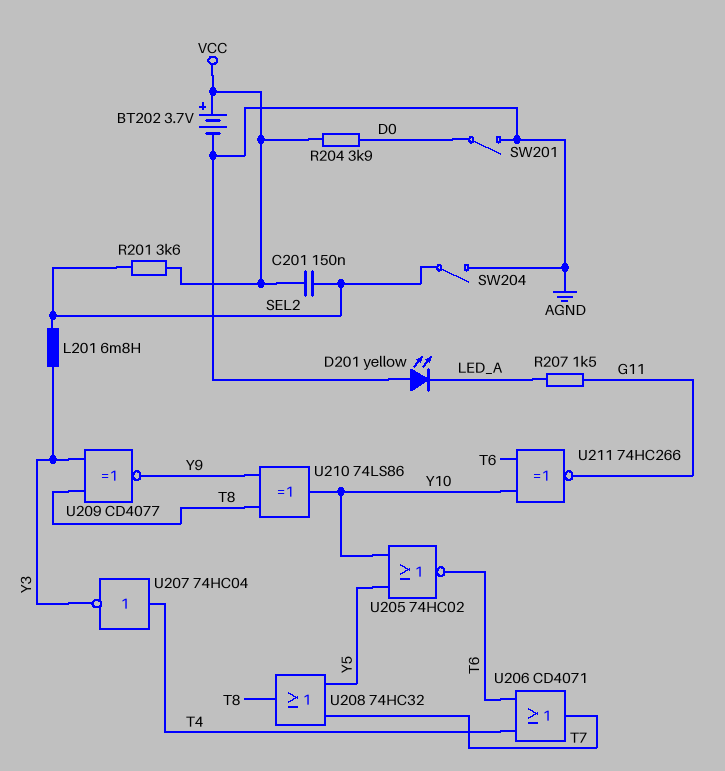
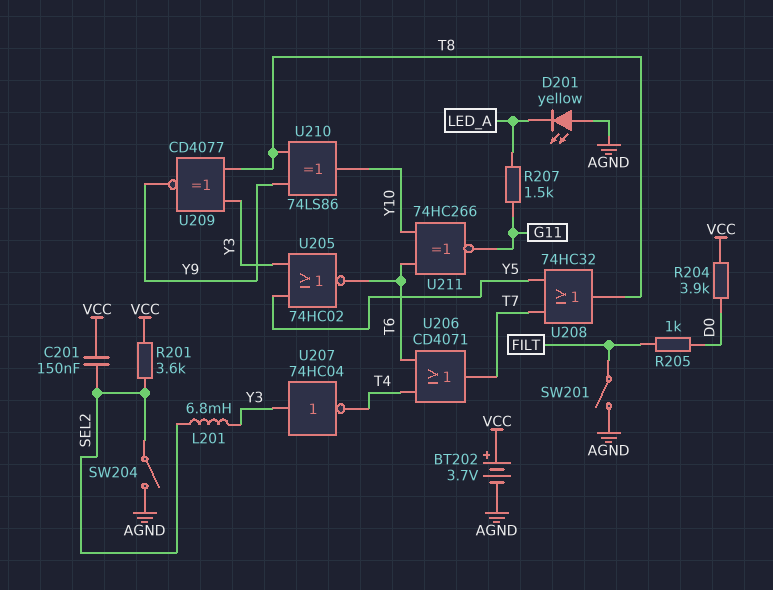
R205: none -> 1k (D0, FILT)
SW201: switch (AGND, D0) -> switch (AGND, FILT)
U205: NOR 74HC02 (in Y5, in Y10, out T6) -> NOR 74HC02 (in Y3, in Y5, out T6)
U207: NOT 74HC04 (in T4, out Y3) -> NOT 74HC04 (in Y3, out T4)

